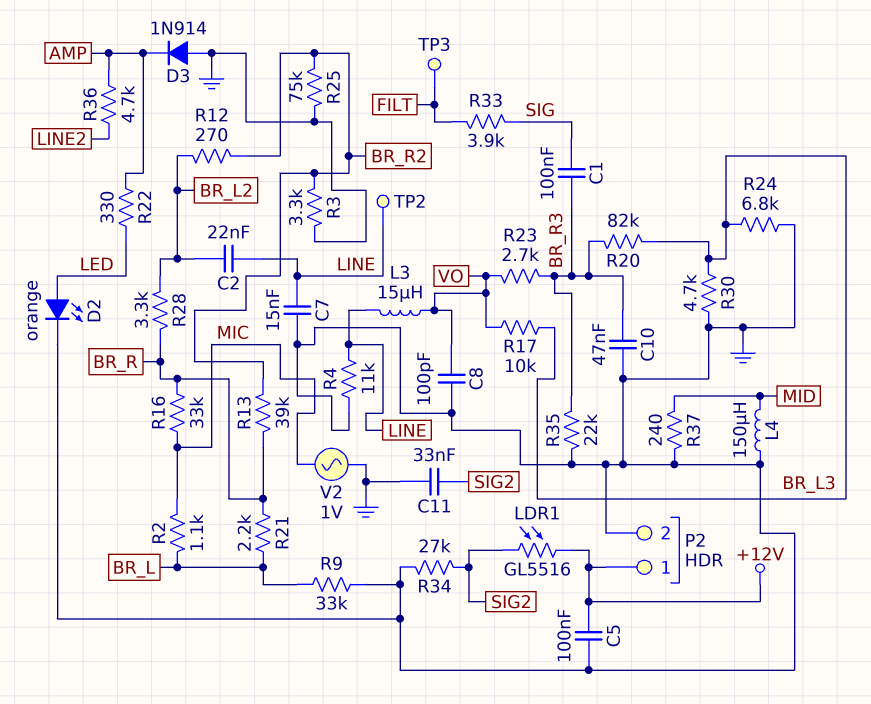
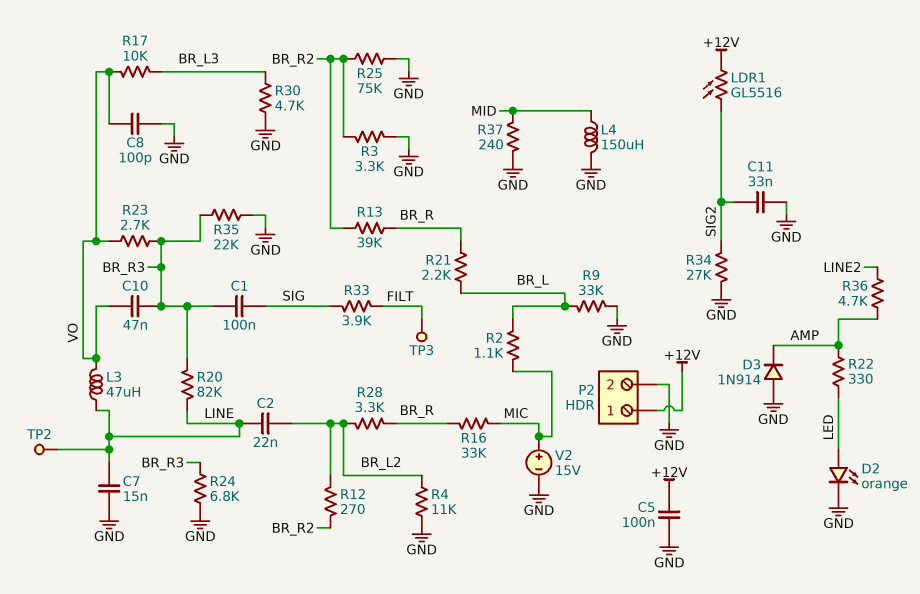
C10: 47nF (BR_R3, GND) -> 47nF (BR_R3, VO)
L3: 15uH (LINE, VO) -> 47uH (LINE, VO)
R4: 11k (GND, LINE) -> 11k (BR_L2, GND)
R20: 82k (BR_L3, BR_R3) -> 82k (BR_R3, LINE)
R24: 6.8k (BR_L3, GND) -> 6.8k (BR_R3, GND)
V2: AC 1V (GND, MIC) -> 15V (plus MIC, minus GND)

